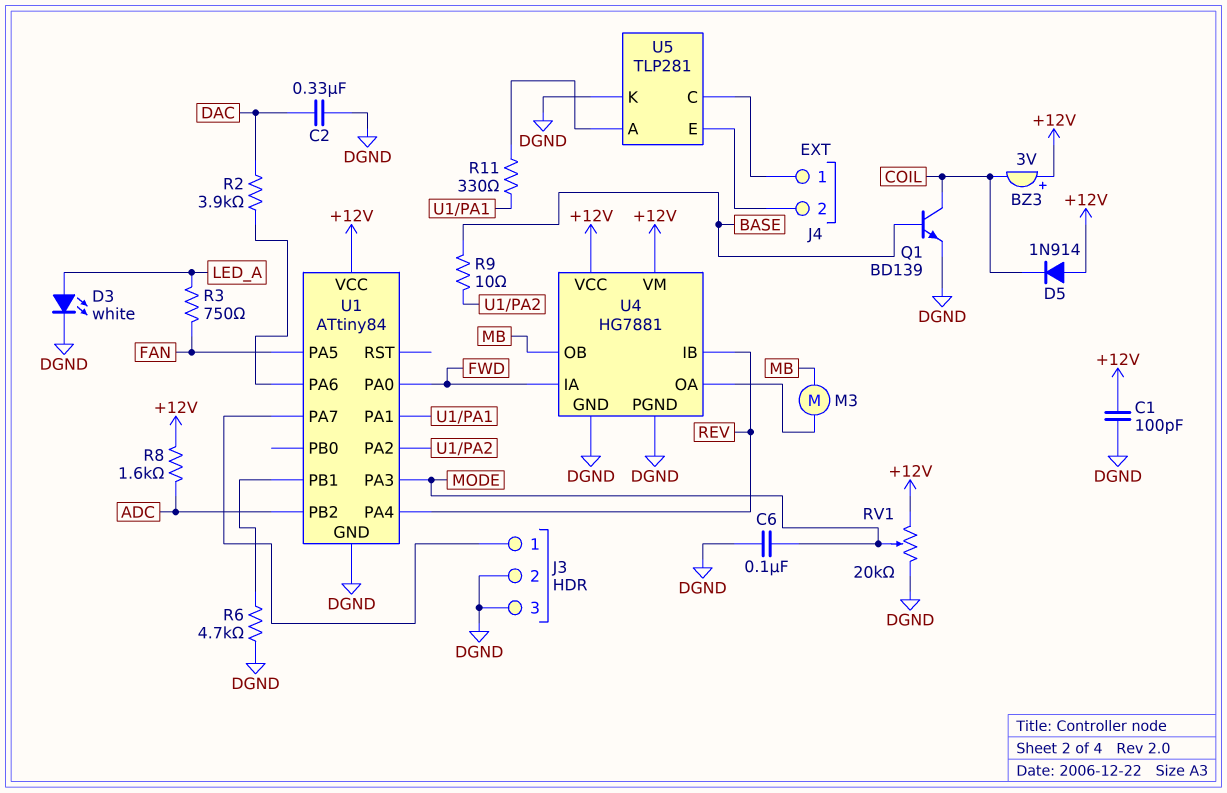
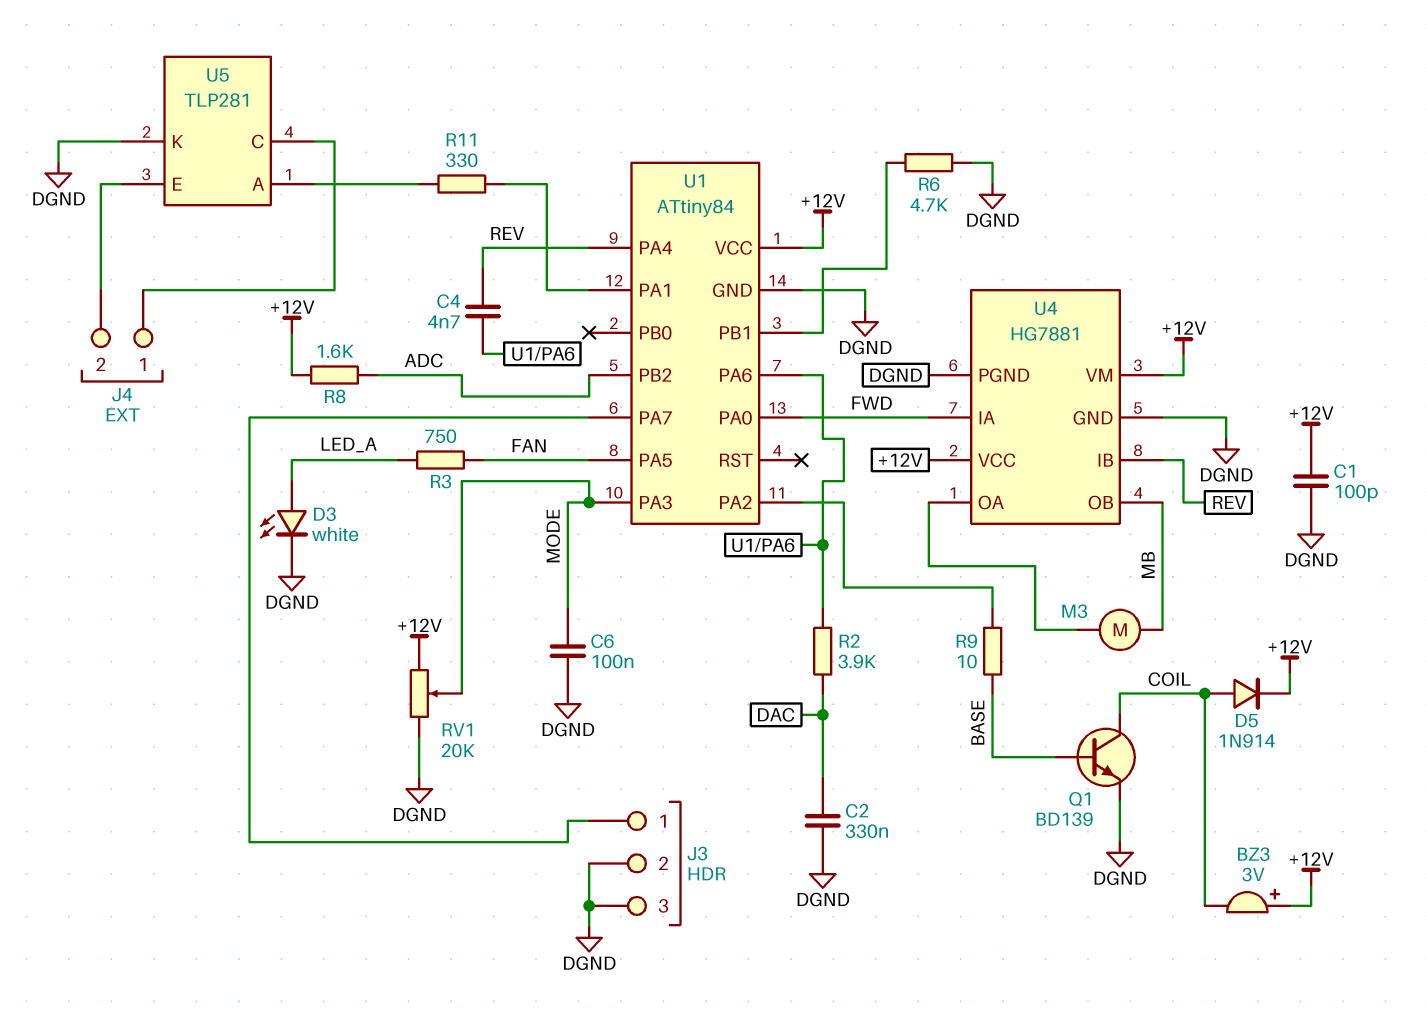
C4: none -> 4.7nF (REV, U1/PA6)
D5: diode 1N914 (A +12V, K COIL) -> diode 1N914 (A COIL, K +12V)

